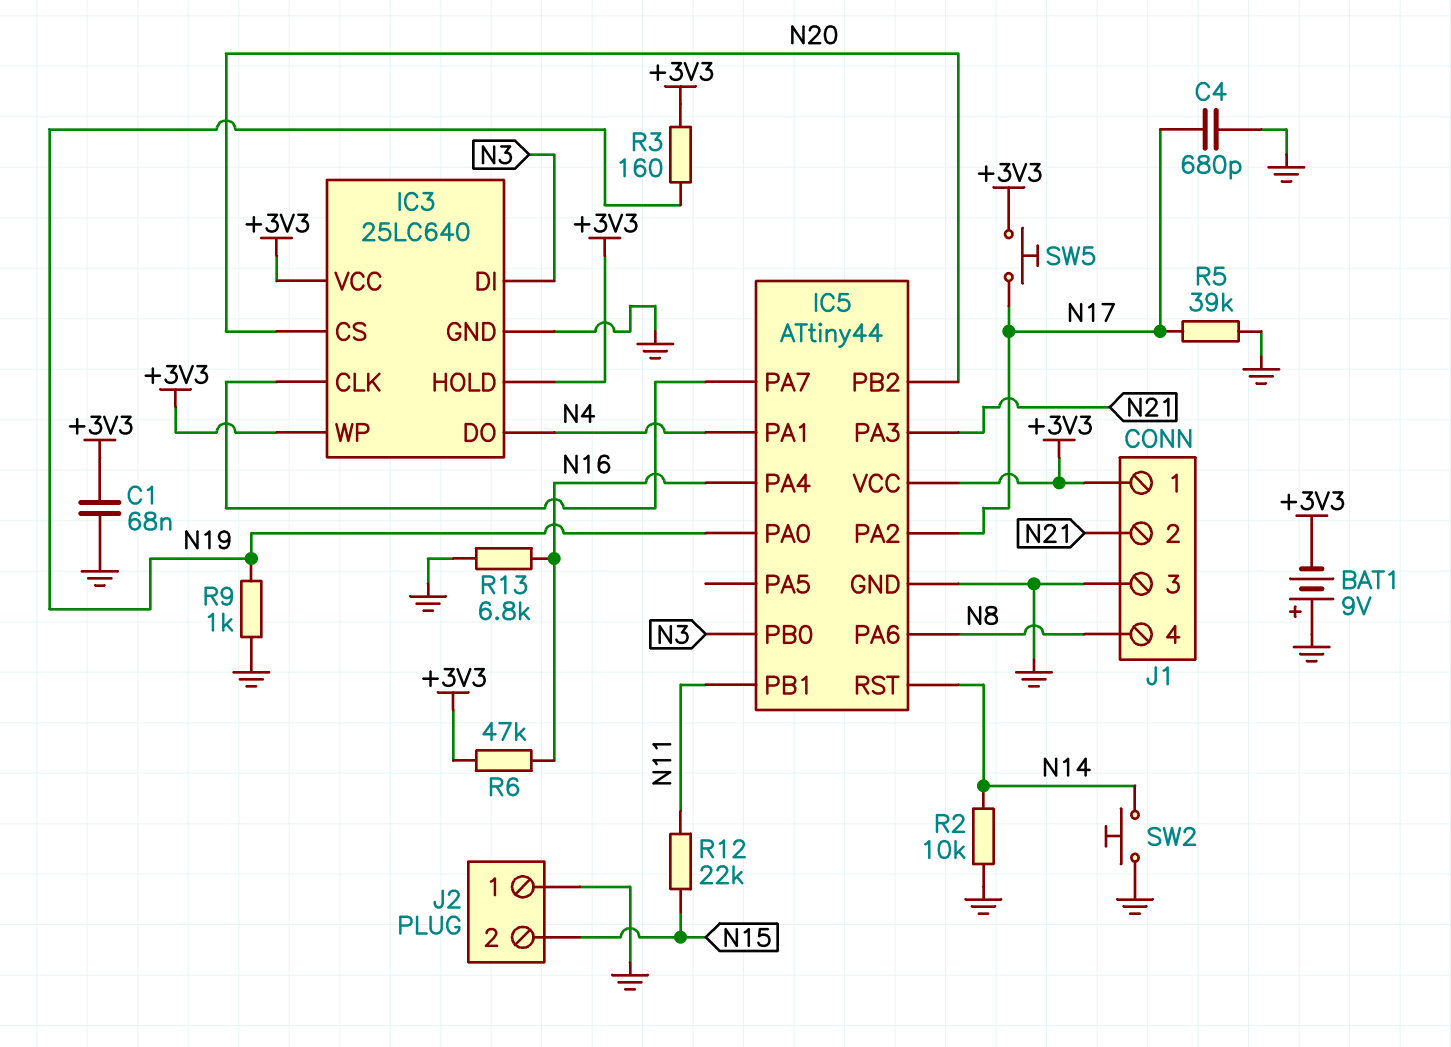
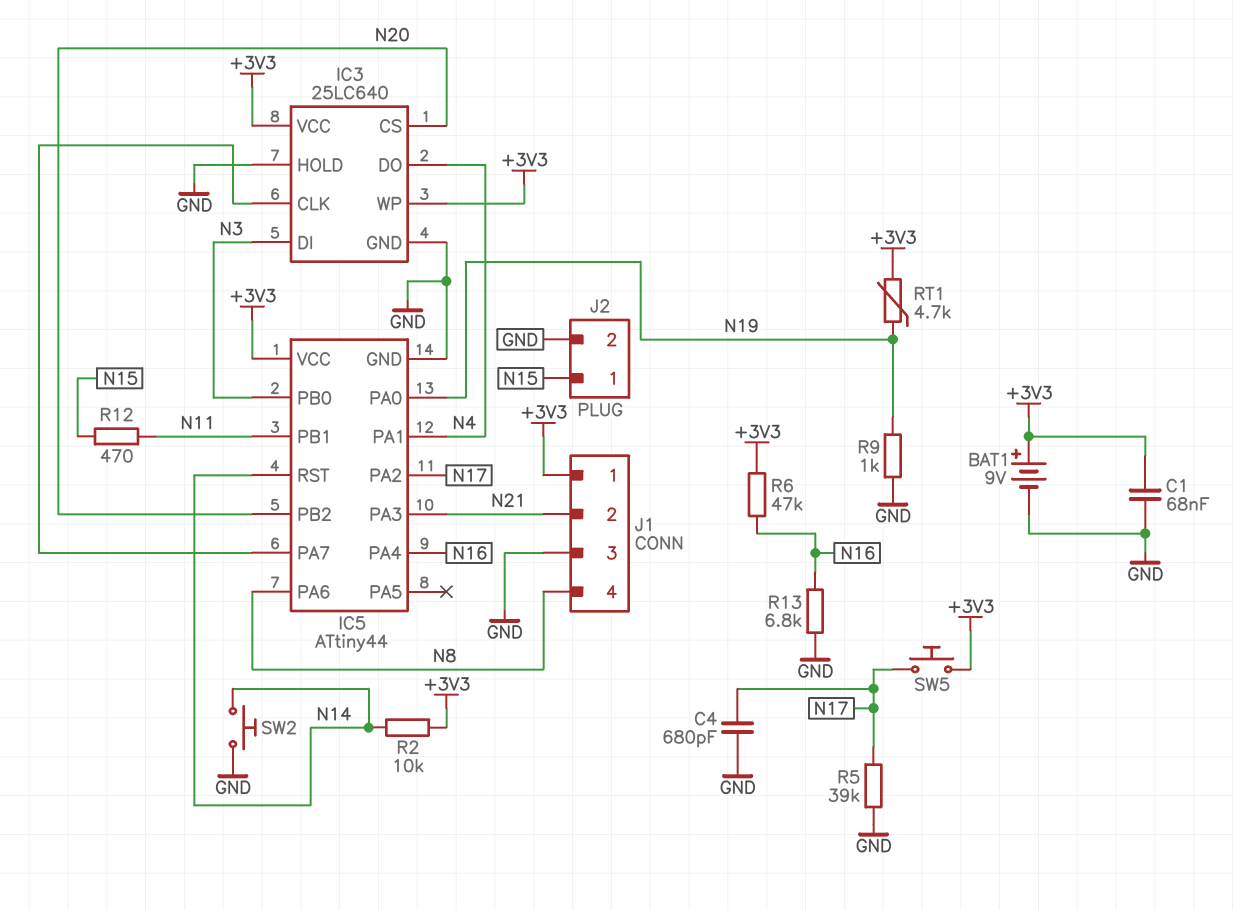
BAT1: 9V (plus GND, minus +3V3) -> 9V (plus +3V3, minus GND)
IC3 pin HOLD: +3V3 -> GND
J2 pin 1: GND -> N15
J2 pin 2: N15 -> GND
R2: 10k (GND, N14) -> 10k (+3V3, N14)
R3: 160 (+3V3, N19) -> none
R12: 22k (N11, N15) -> 470 (N11, N15)
RT1: none -> 4.7k (+3V3, N19)

